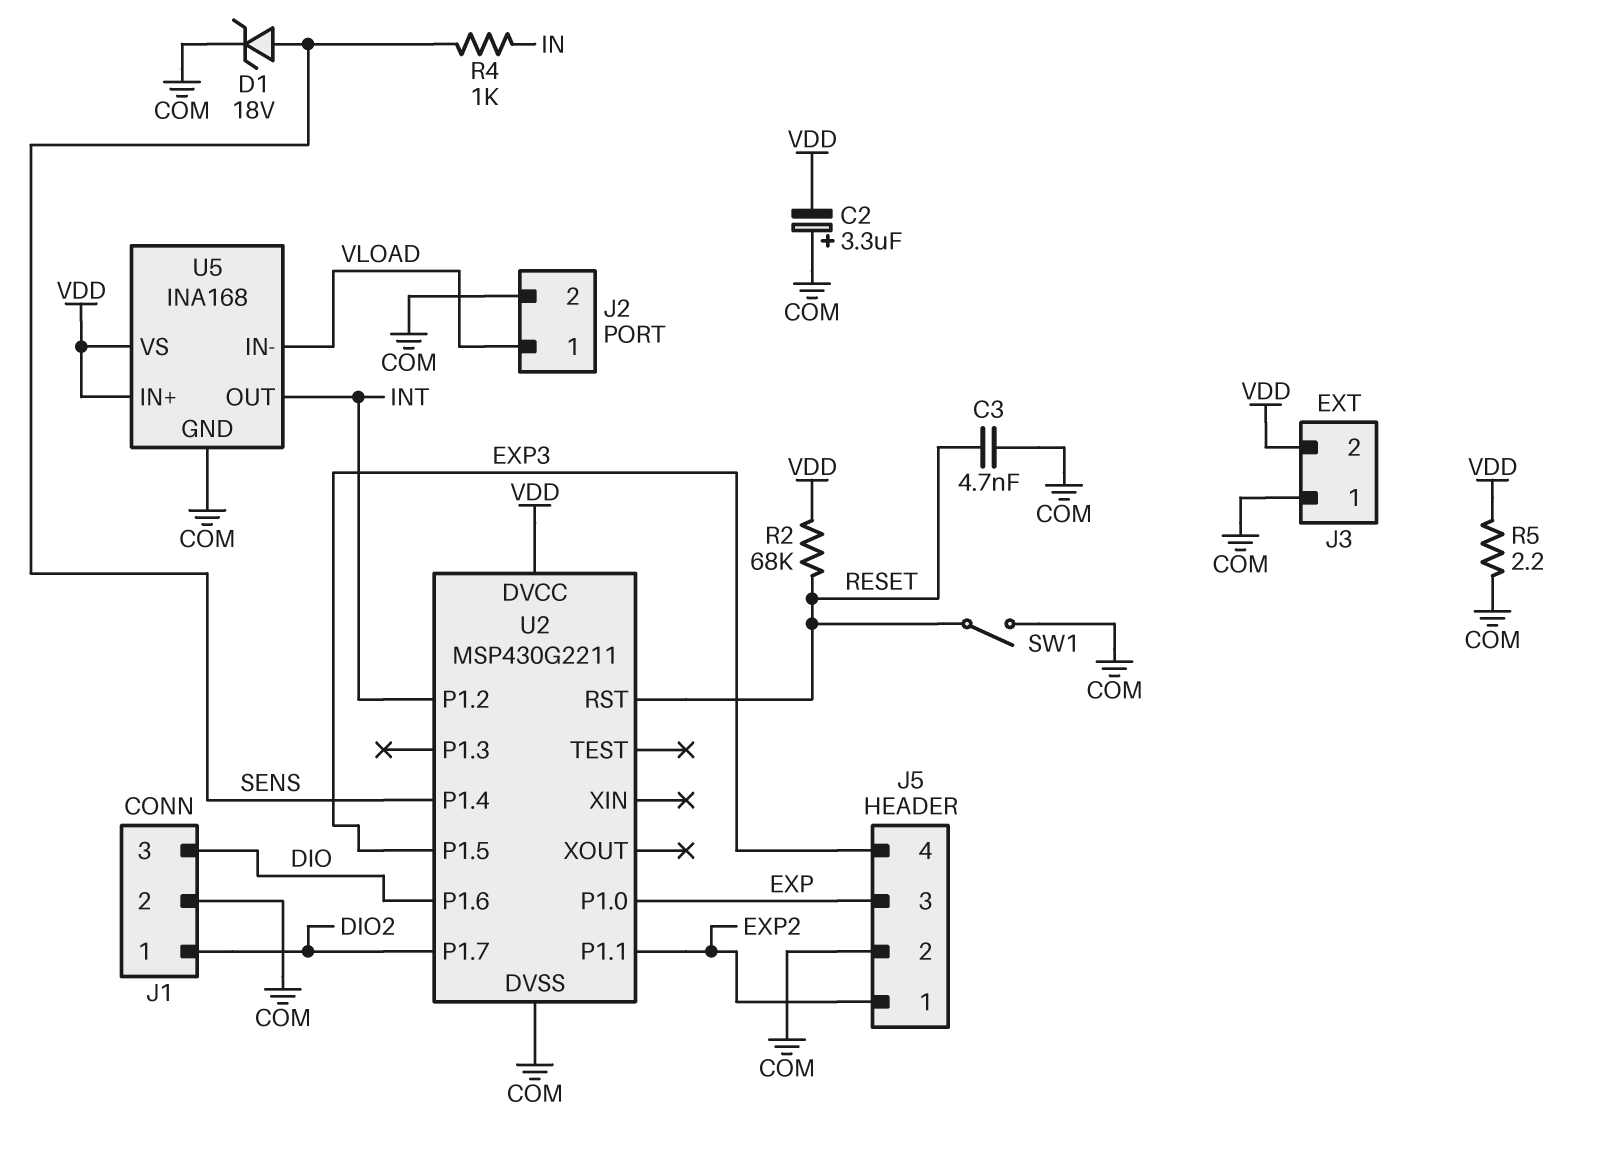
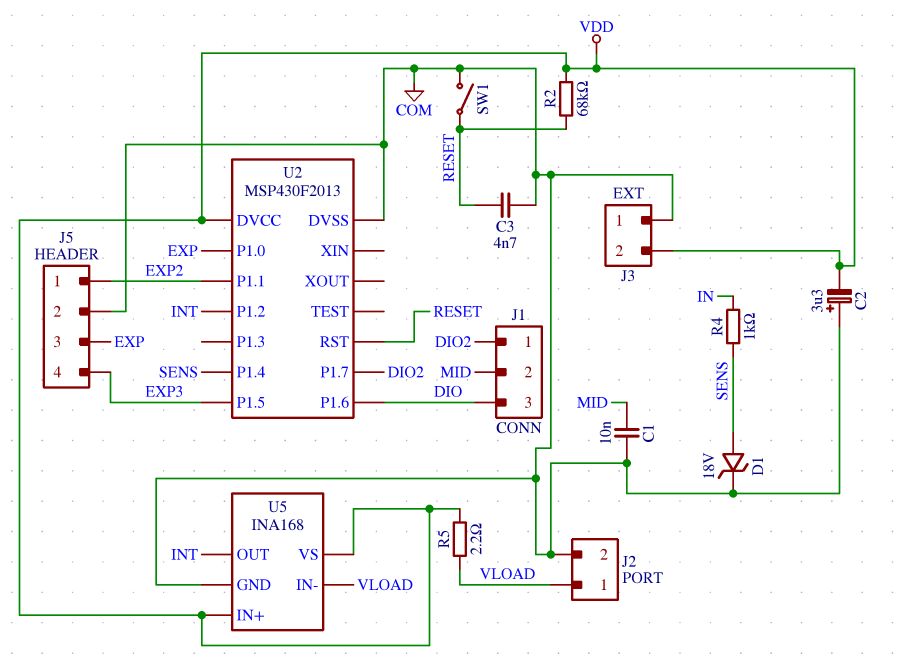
C1: none -> 10nF (COM, MID)
J1 pin 2: COM -> MID
R5: 2.2 (COM, VDD) -> 2.2 (VDD, VLOAD)
U2: MSP430G2211 -> MSP430F2013

